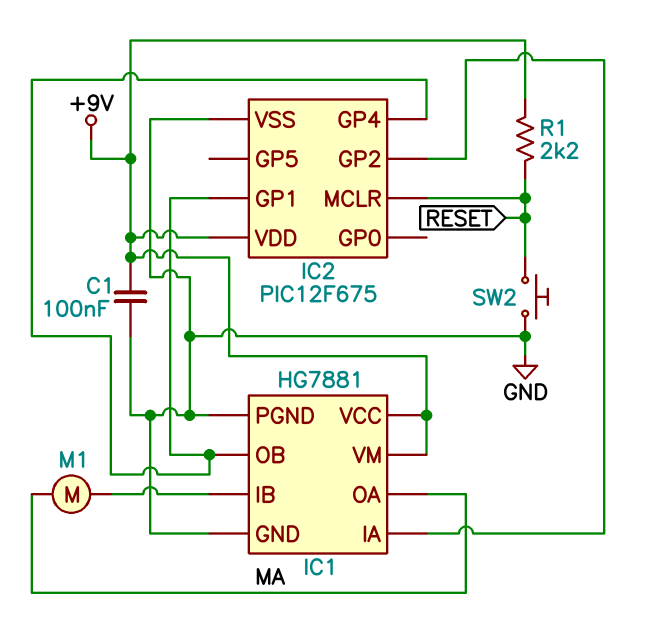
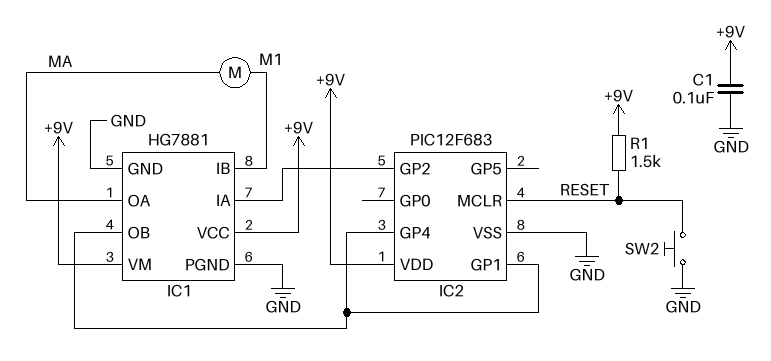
IC2: PIC12F675 -> PIC12F683
R1: 2.2k (+9V, RESET) -> 1.5k (+9V, RESET)

